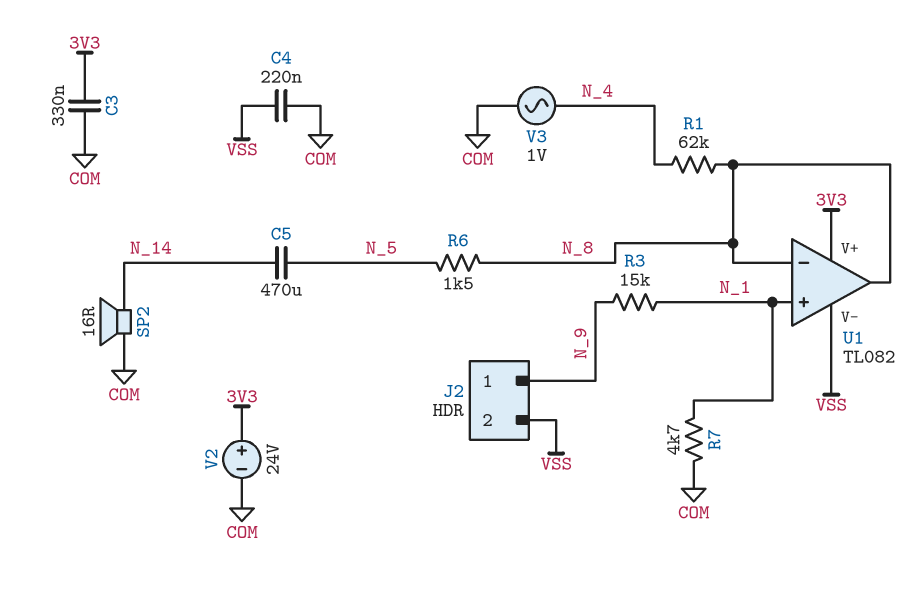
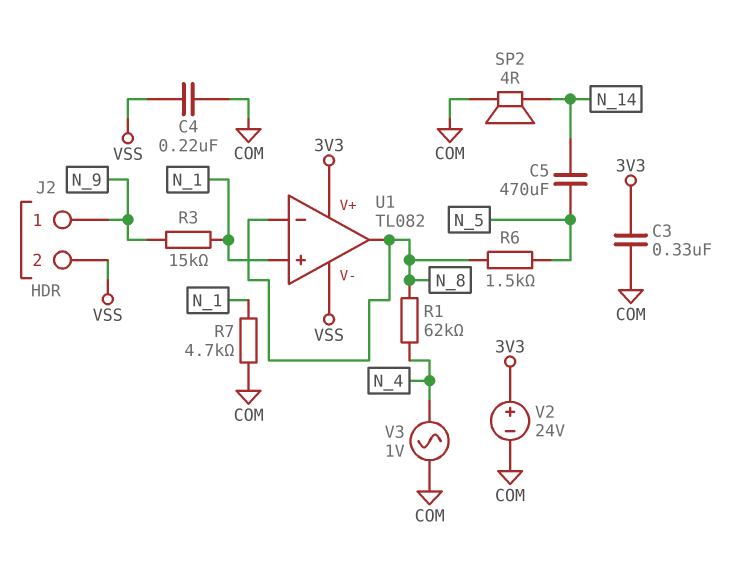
SP2: speaker 16R (COM, N_14) -> speaker 4R (COM, N_14)

